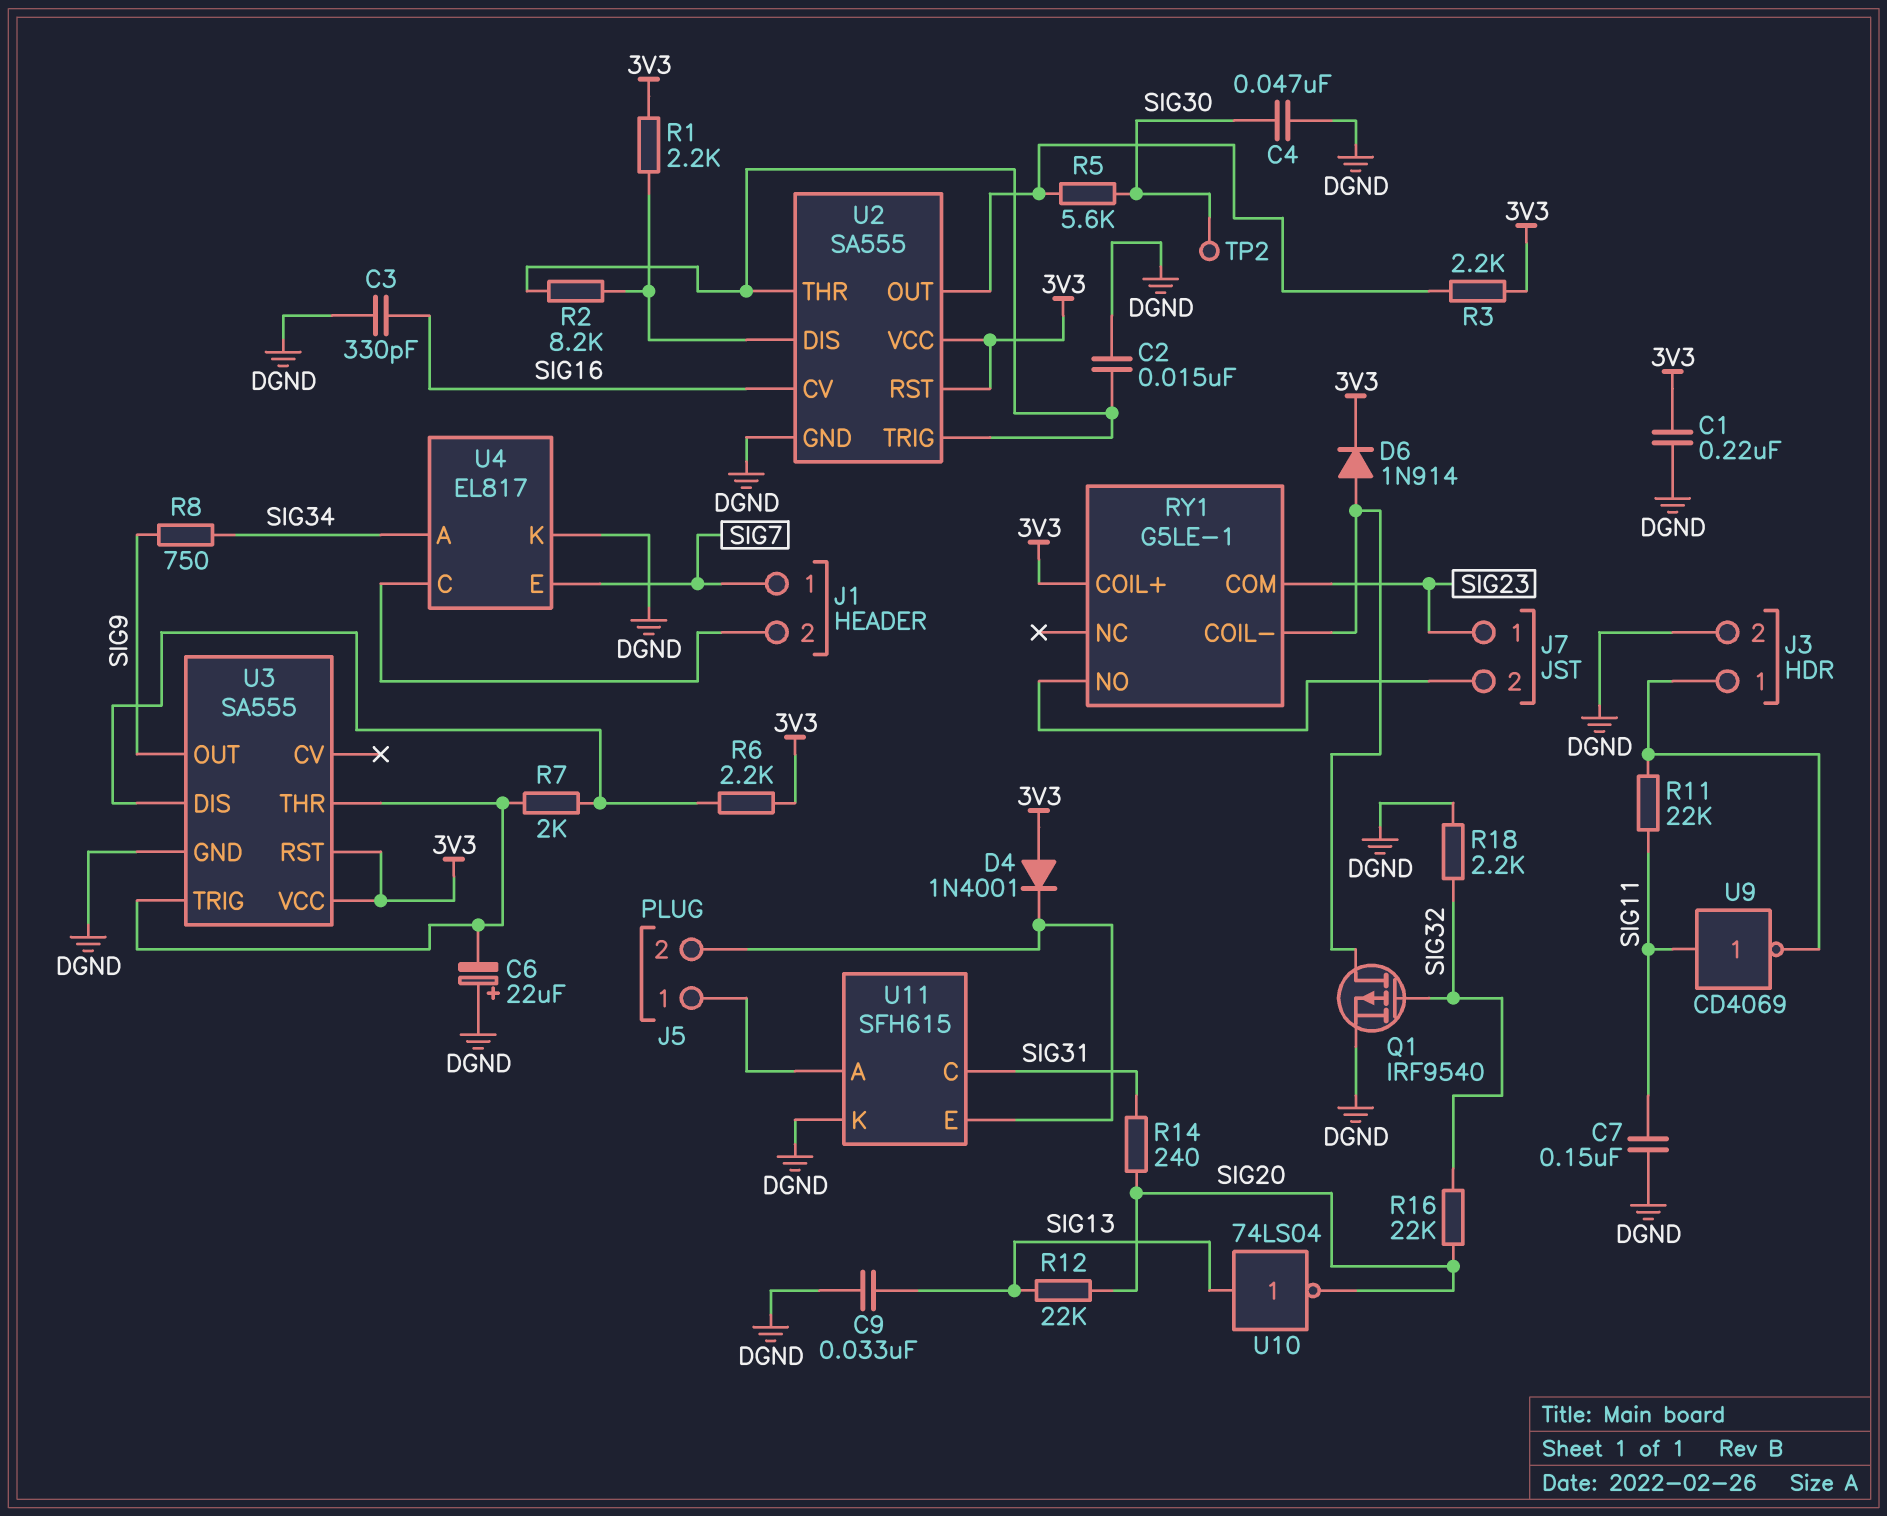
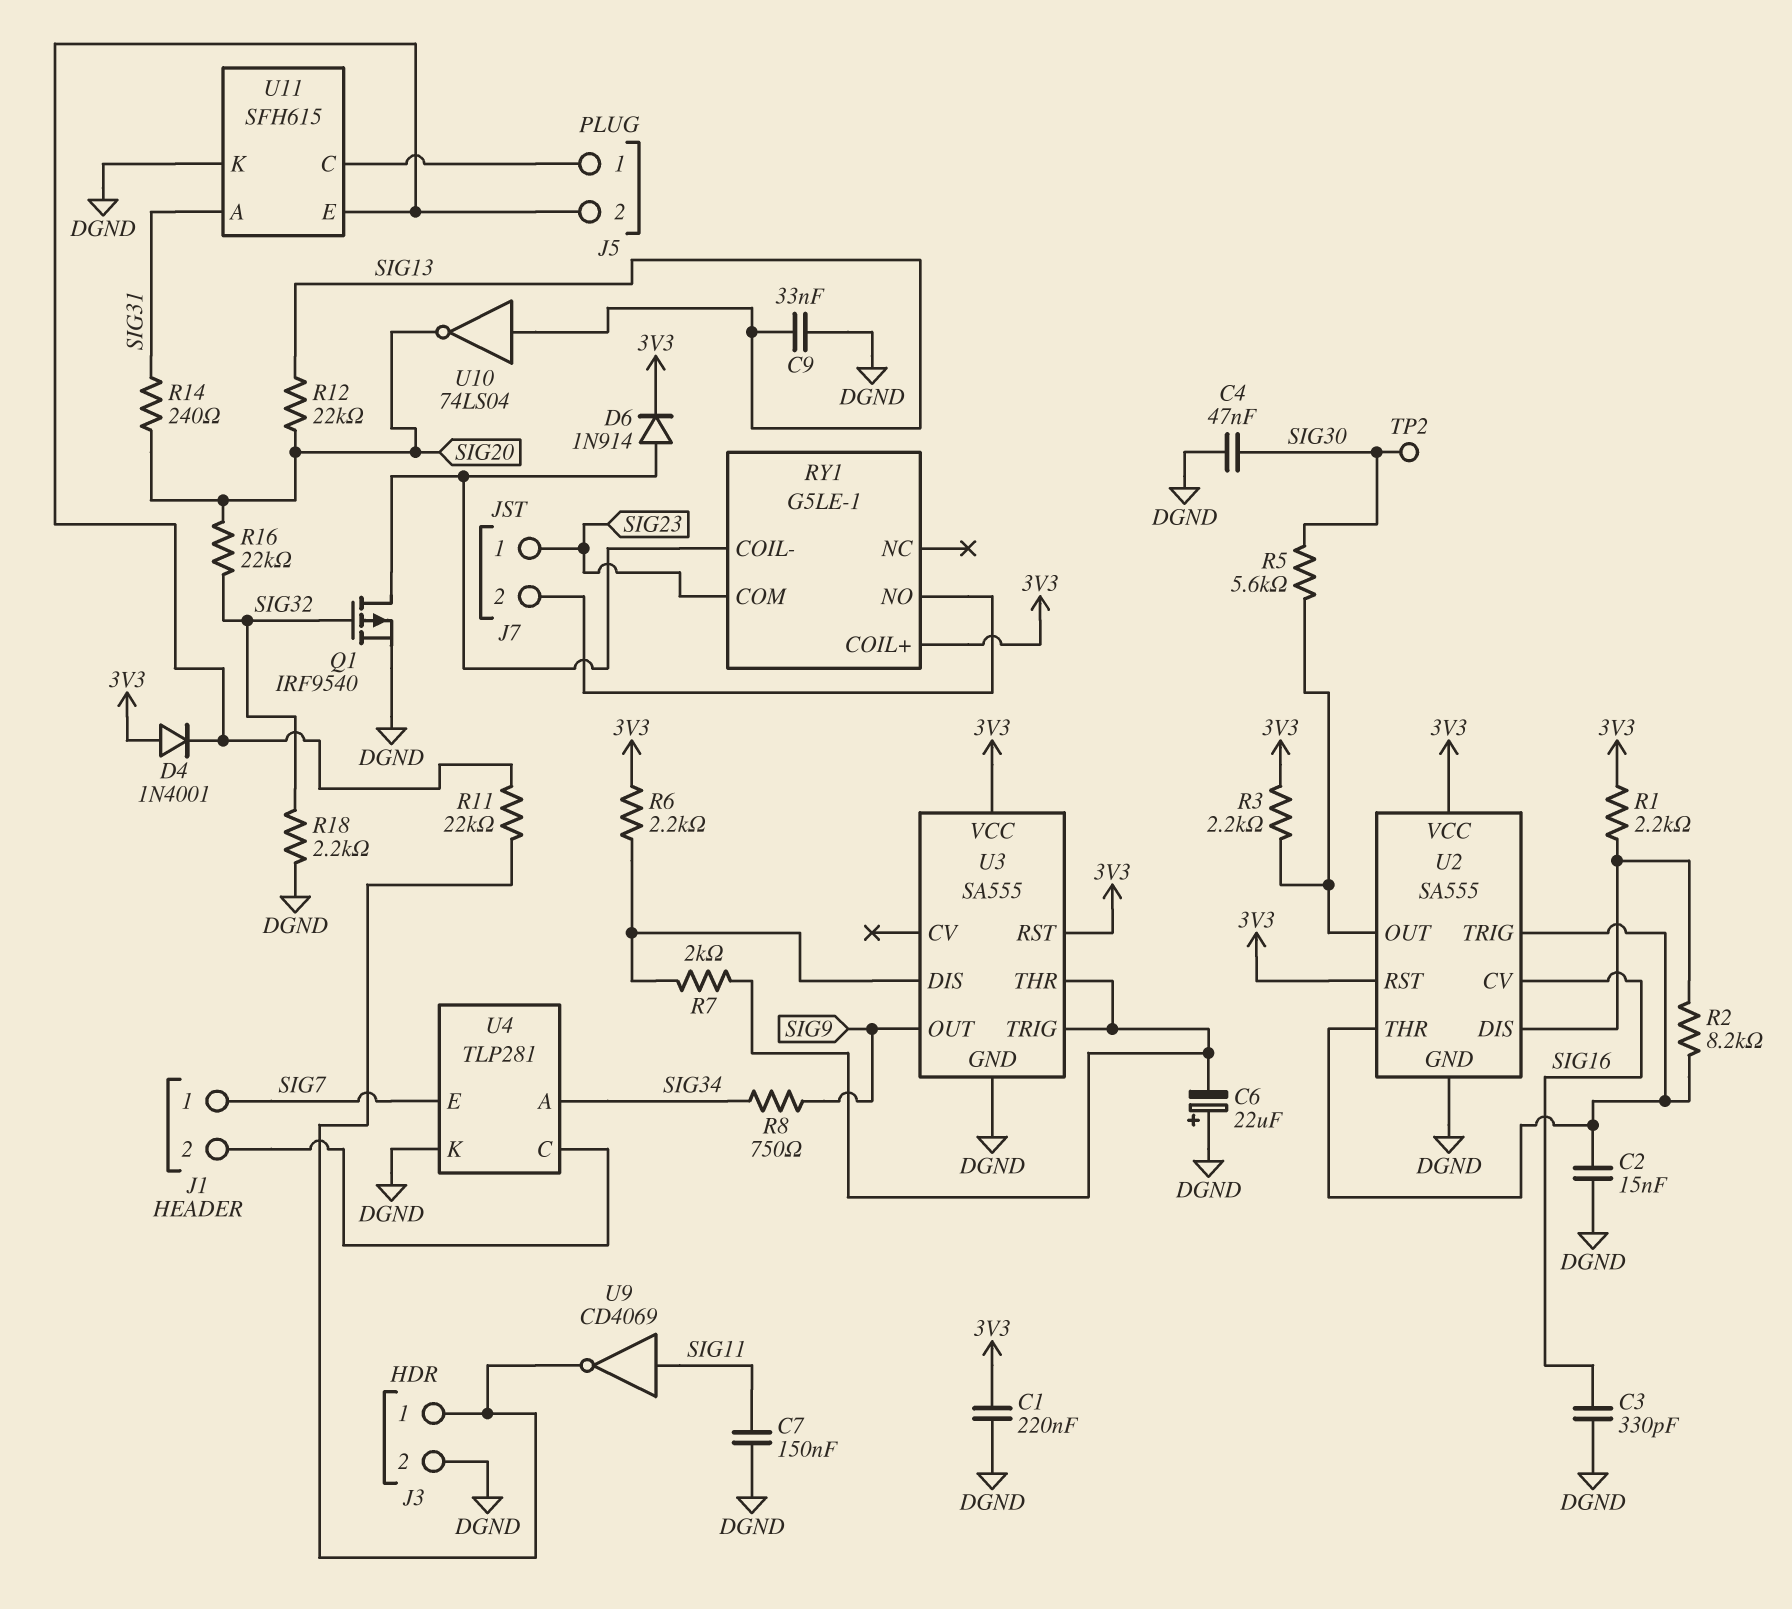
R11: 22k (J3/1, SIG11) -> 22k (J3/1, J5/2)
U4: EL817 -> TLP281
U11 pin A: J5/1 -> SIG31
U11 pin C: SIG31 -> J5/1

